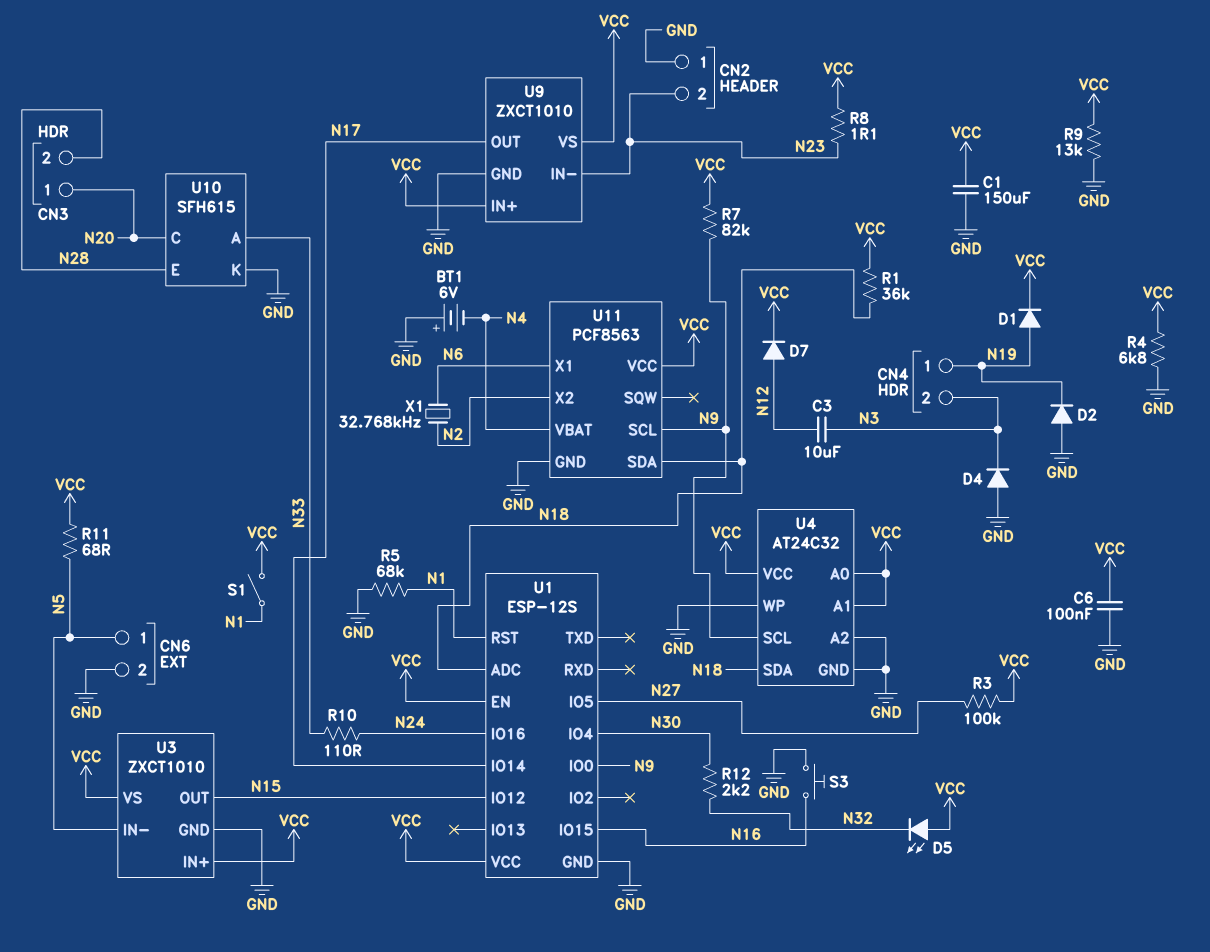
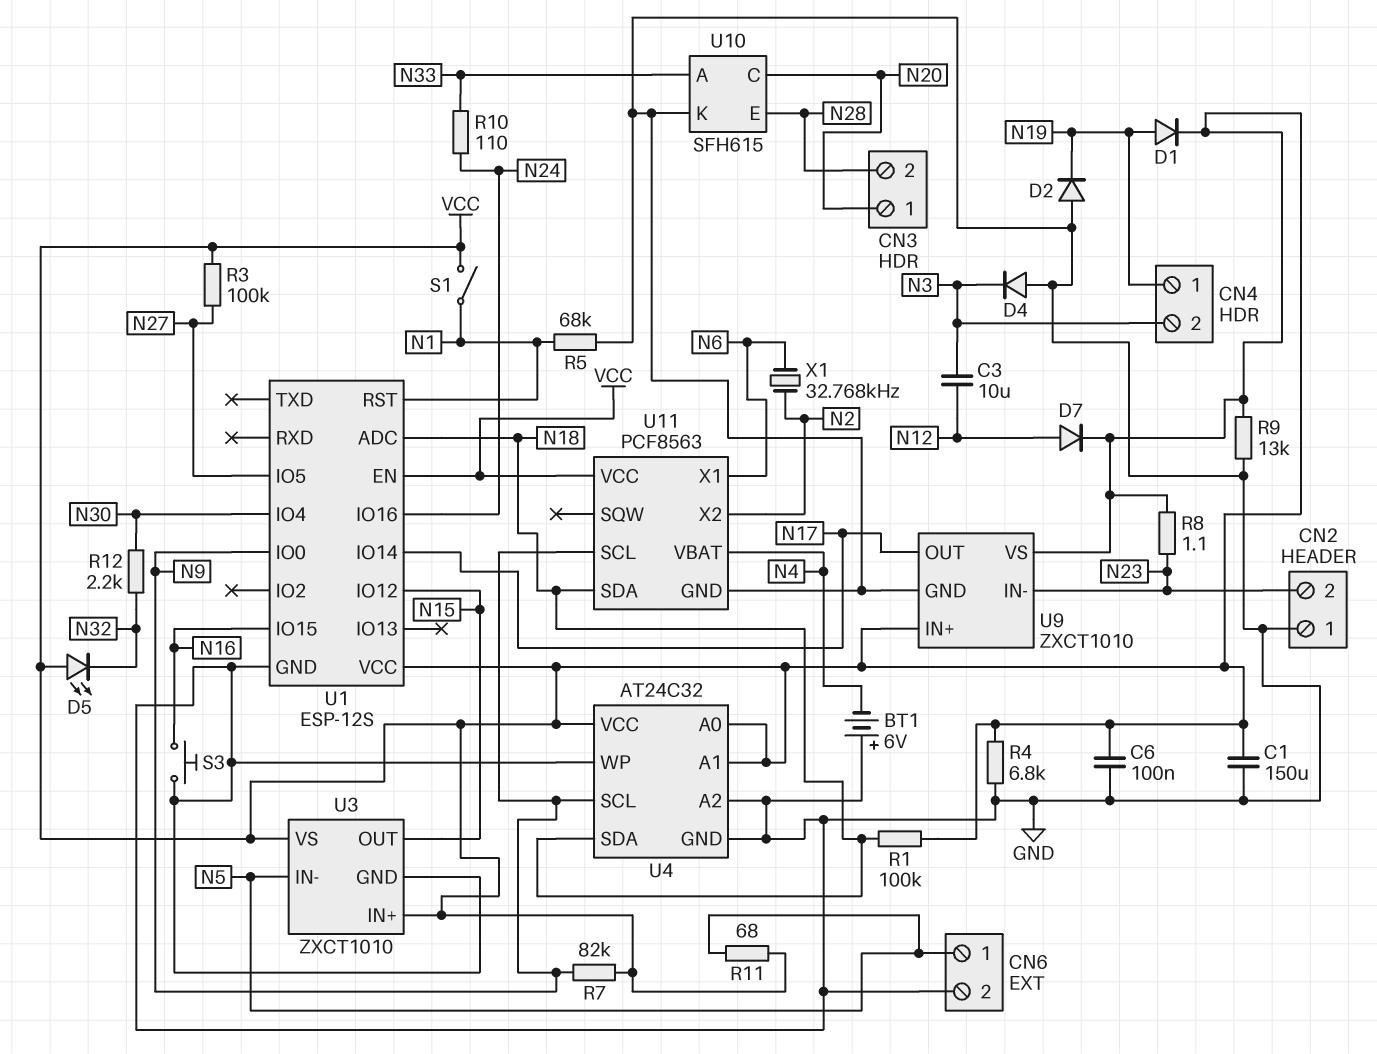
R1: 36k (N18, VCC) -> 100k (N18, VCC)

